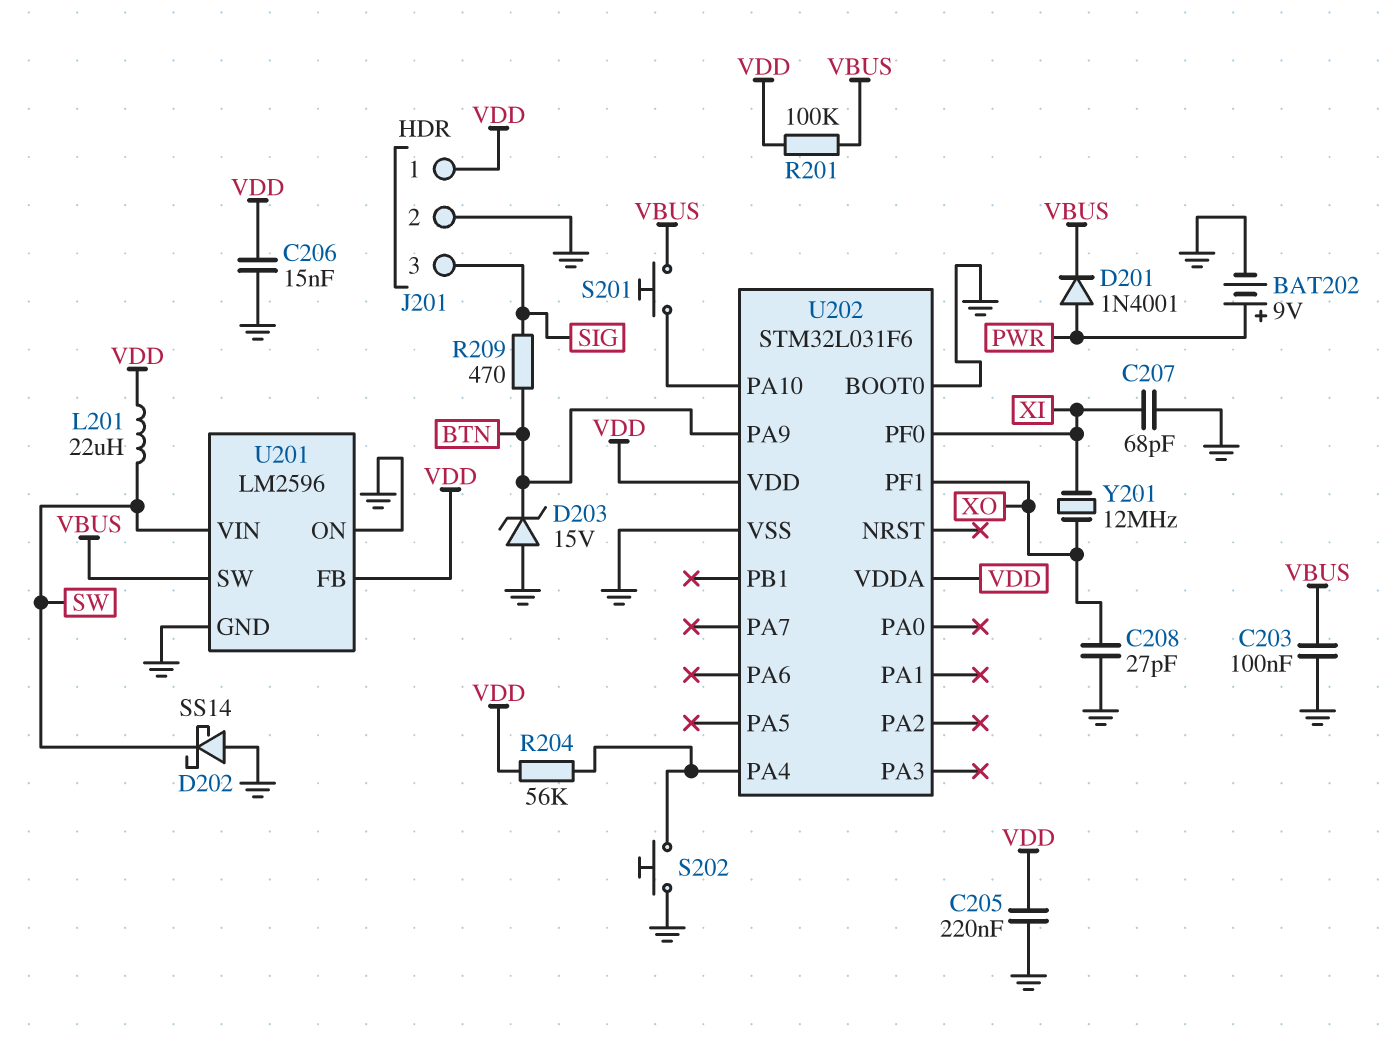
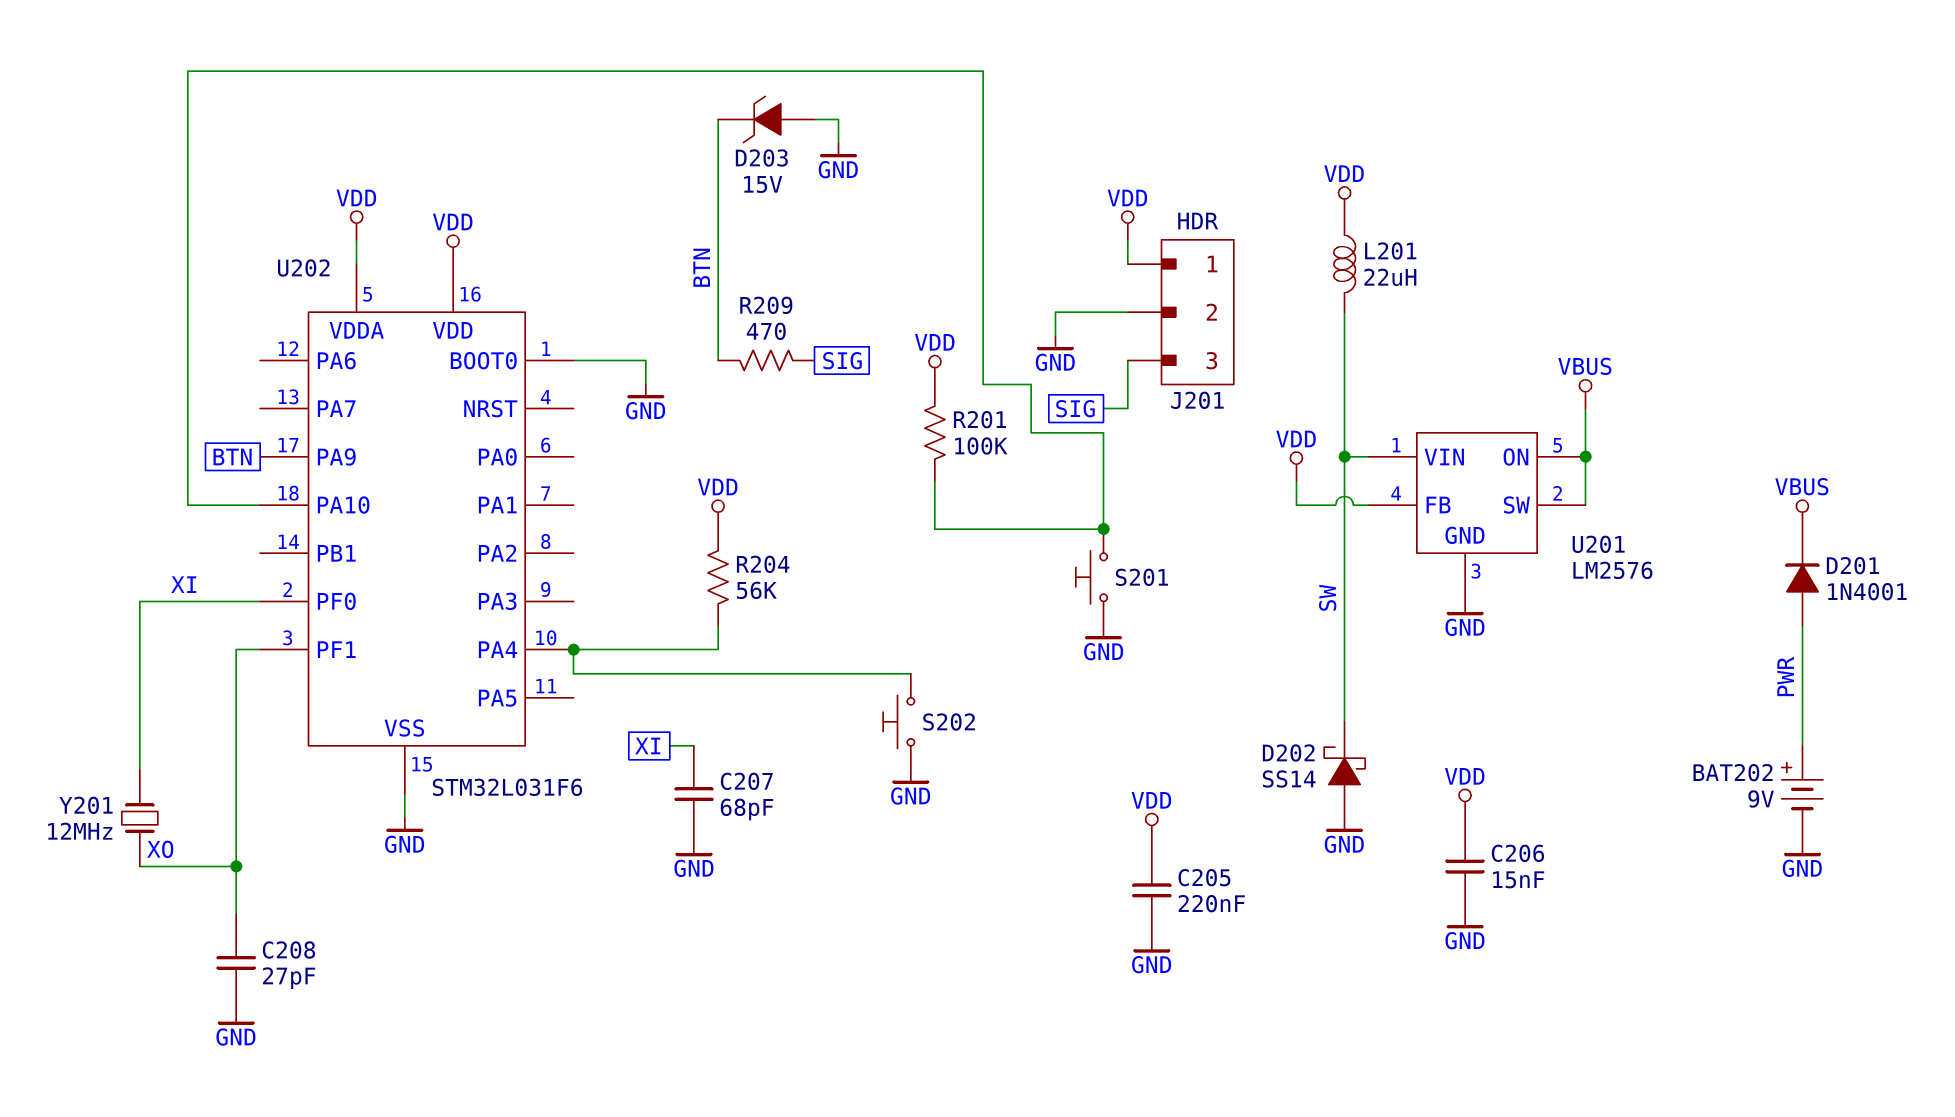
C203: 100nF (GND, VBUS) -> none
R201: 100k (VBUS, VDD) -> 100k (U202/PA10, VDD)
S201: button (U202/PA10, VBUS) -> button (GND, U202/PA10)
U201: LM2596 -> LM2576
U201 pin ON: GND -> VBUS

